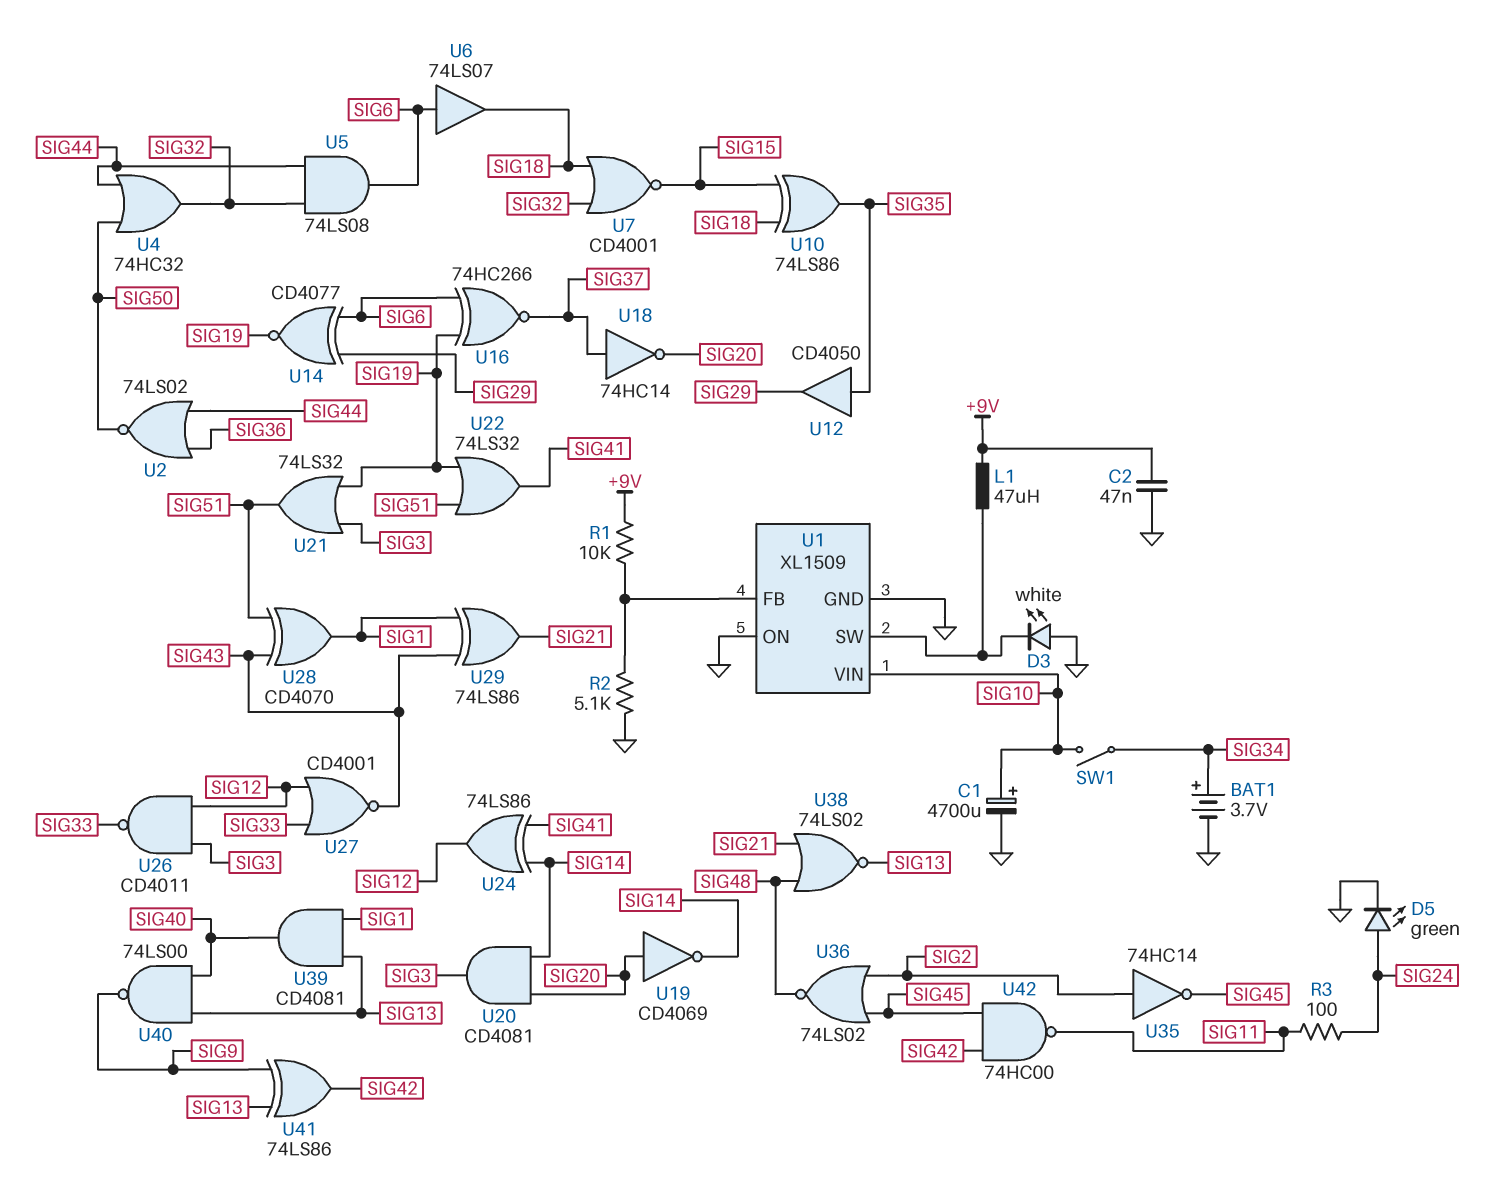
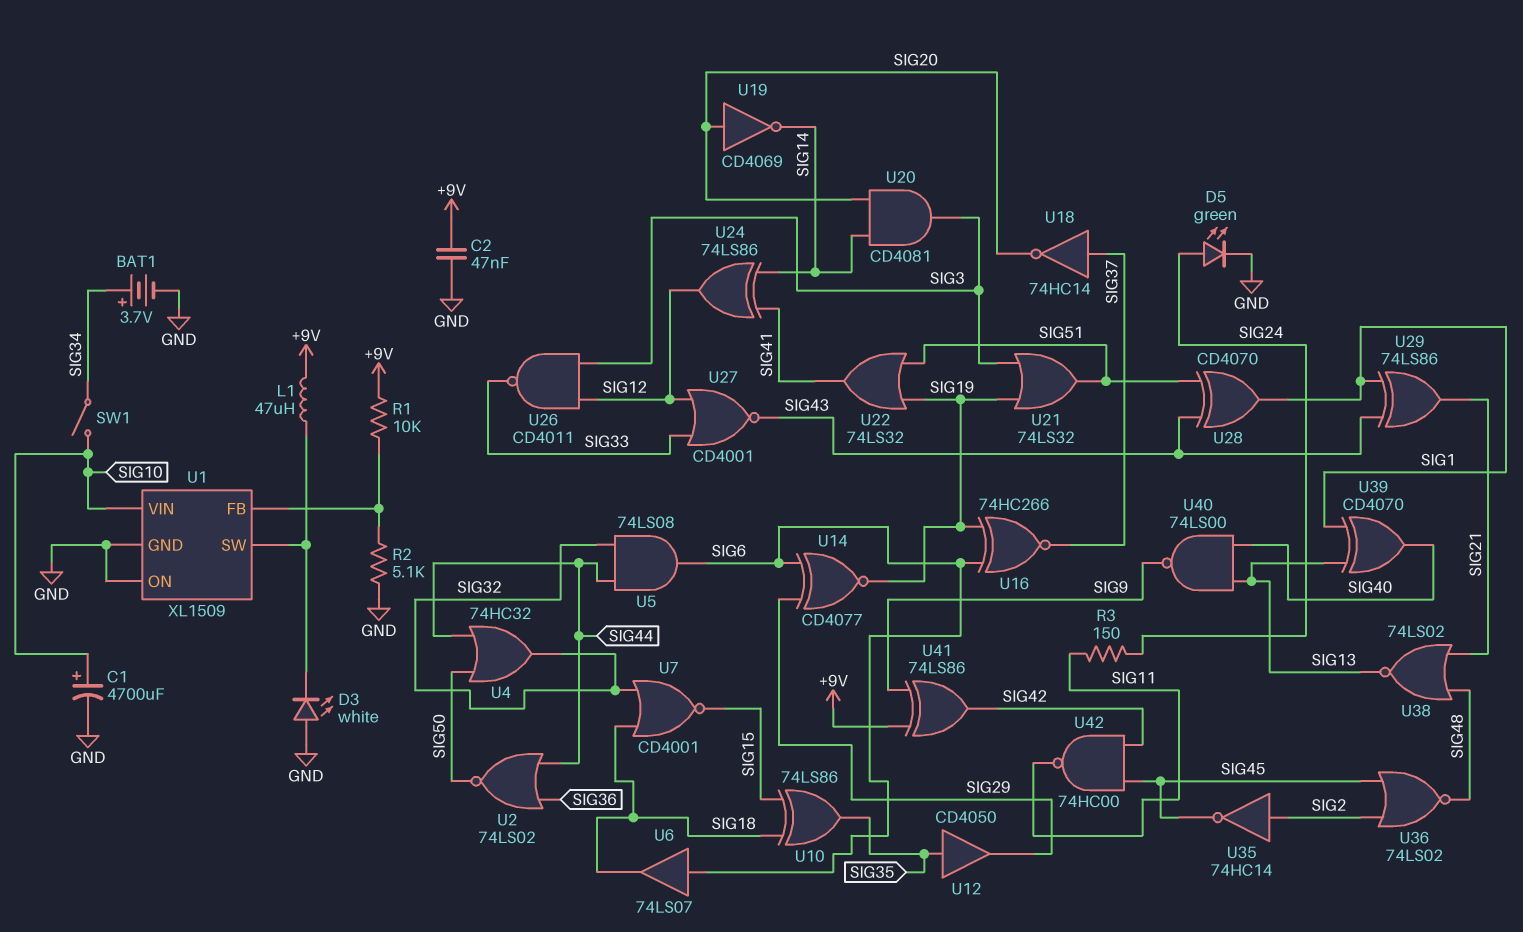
R3: 100 (SIG11, SIG24) -> 150 (SIG11, SIG24)
U39: AND CD4081 (in SIG1, in SIG13, out SIG40) -> XOR CD4070 (in SIG1, in SIG13, out SIG40)
U41: XOR 74LS86 (in SIG9, in SIG13, out SIG42) -> XOR 74LS86 (in +9V, in SIG9, out SIG42)

